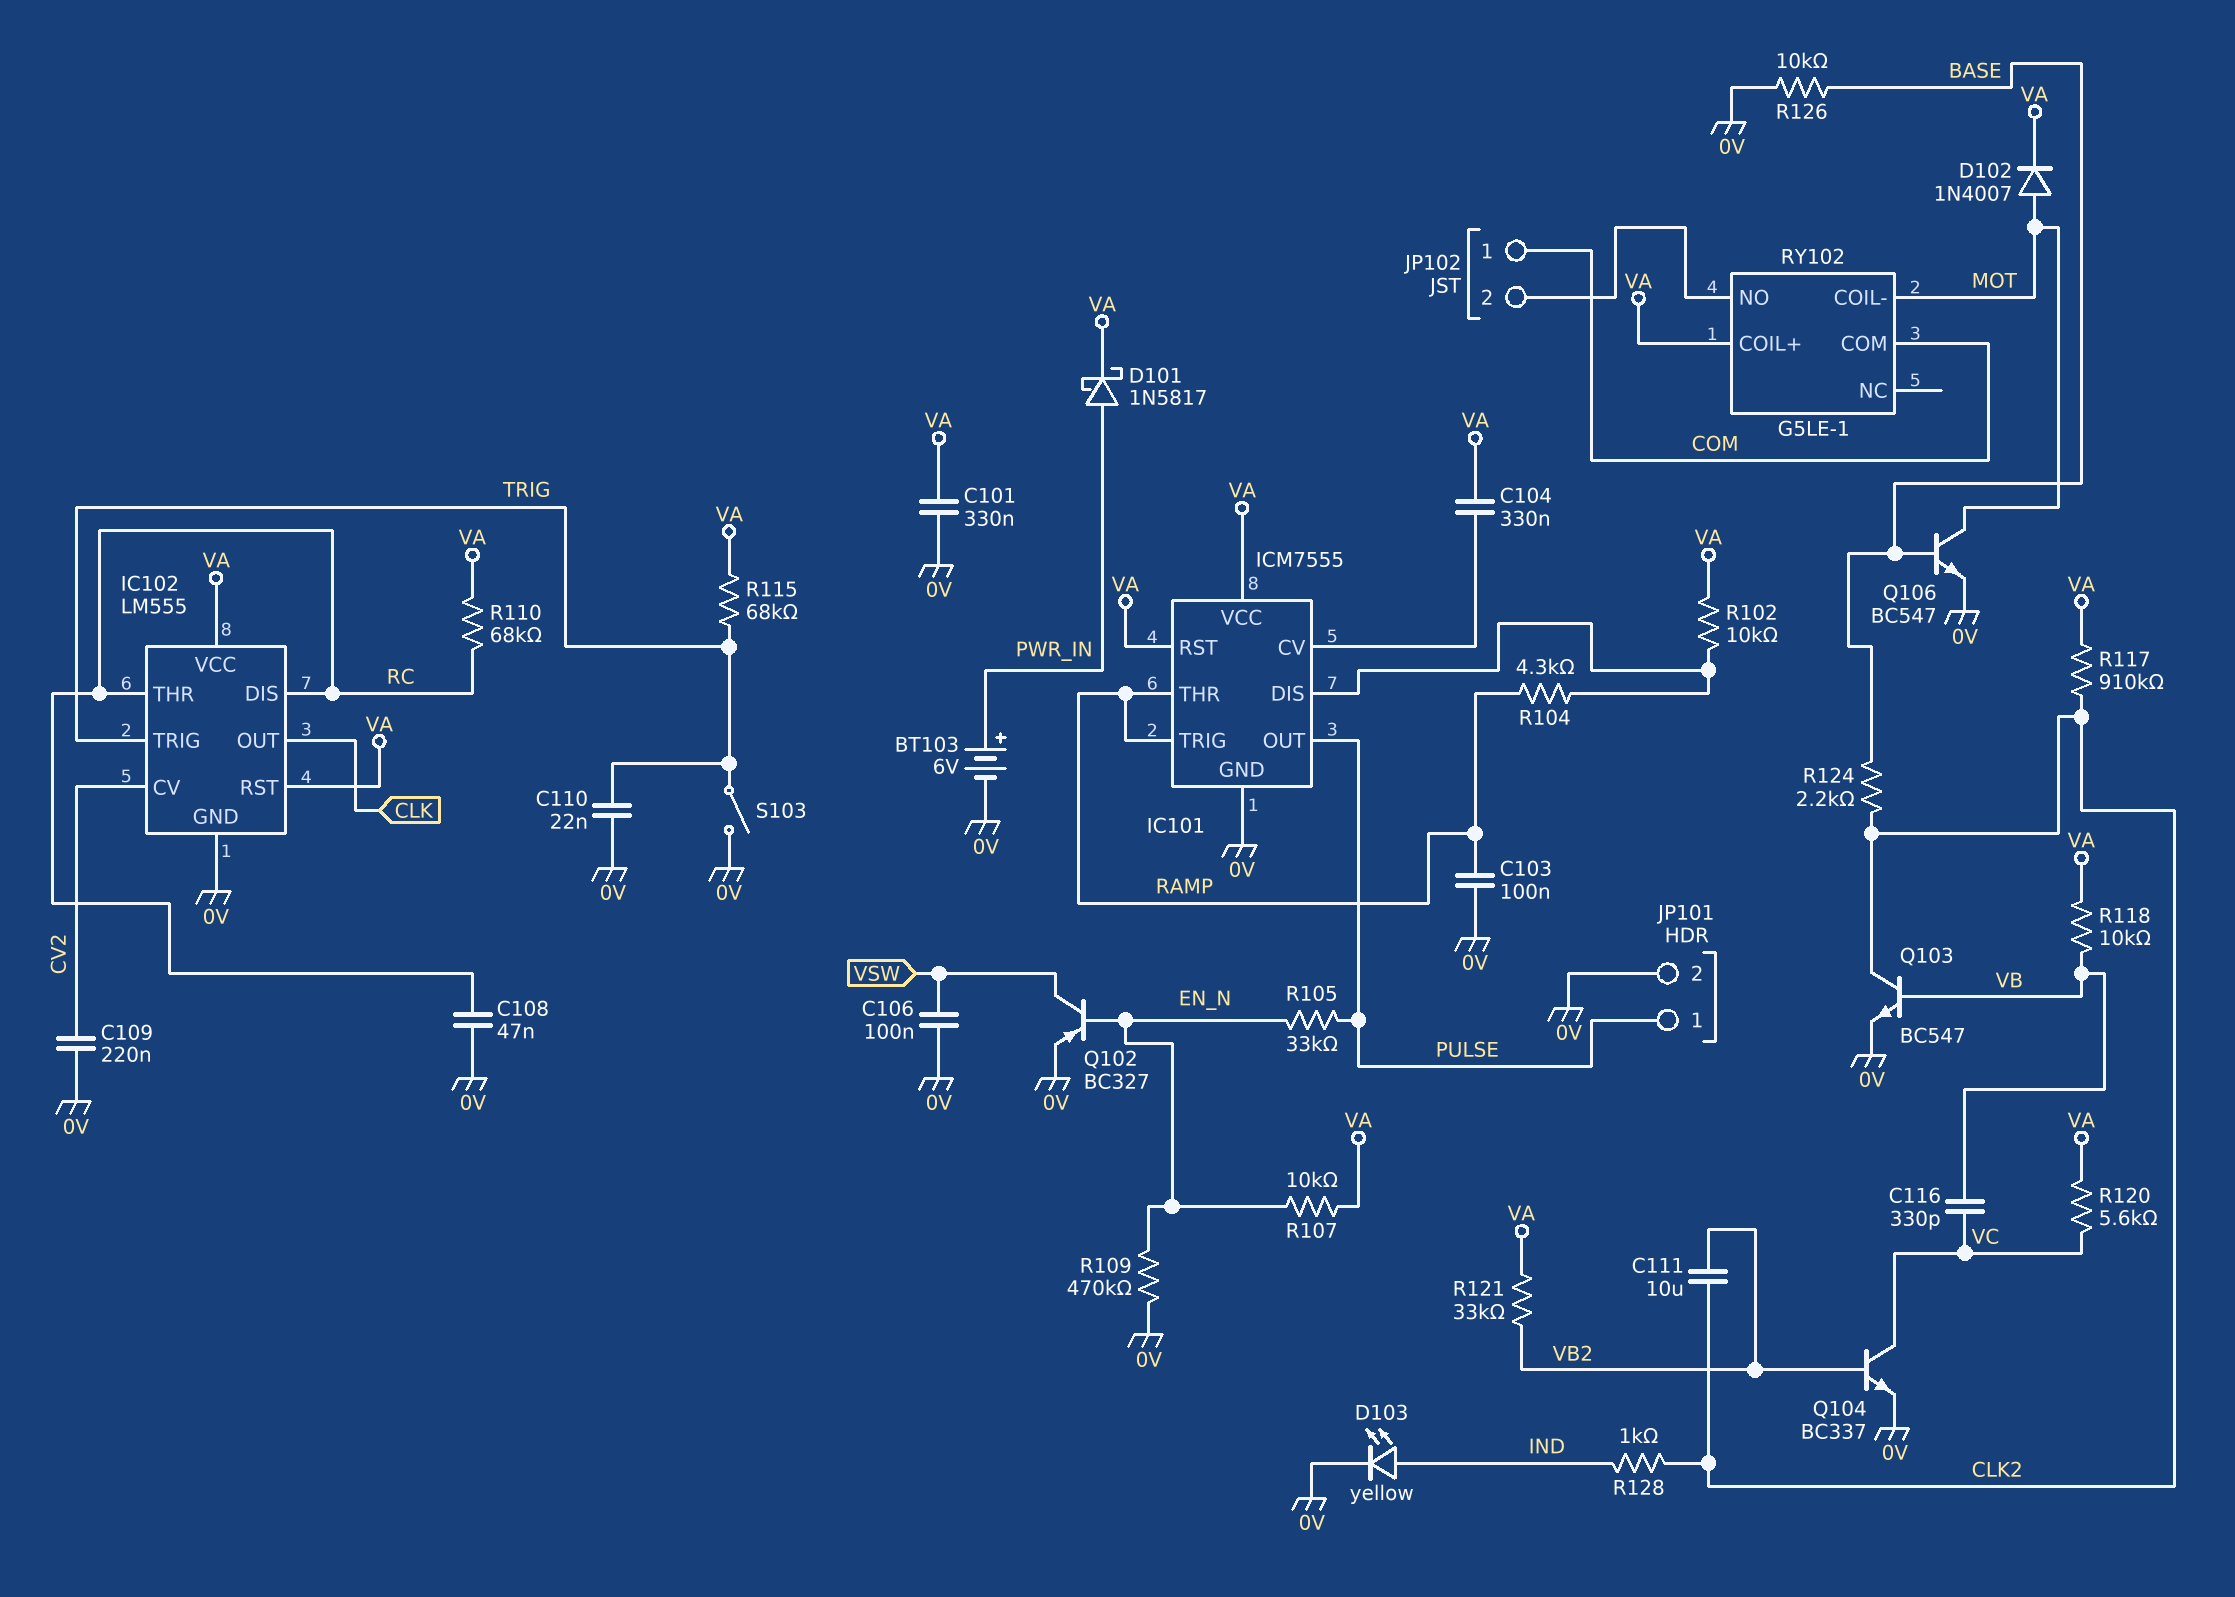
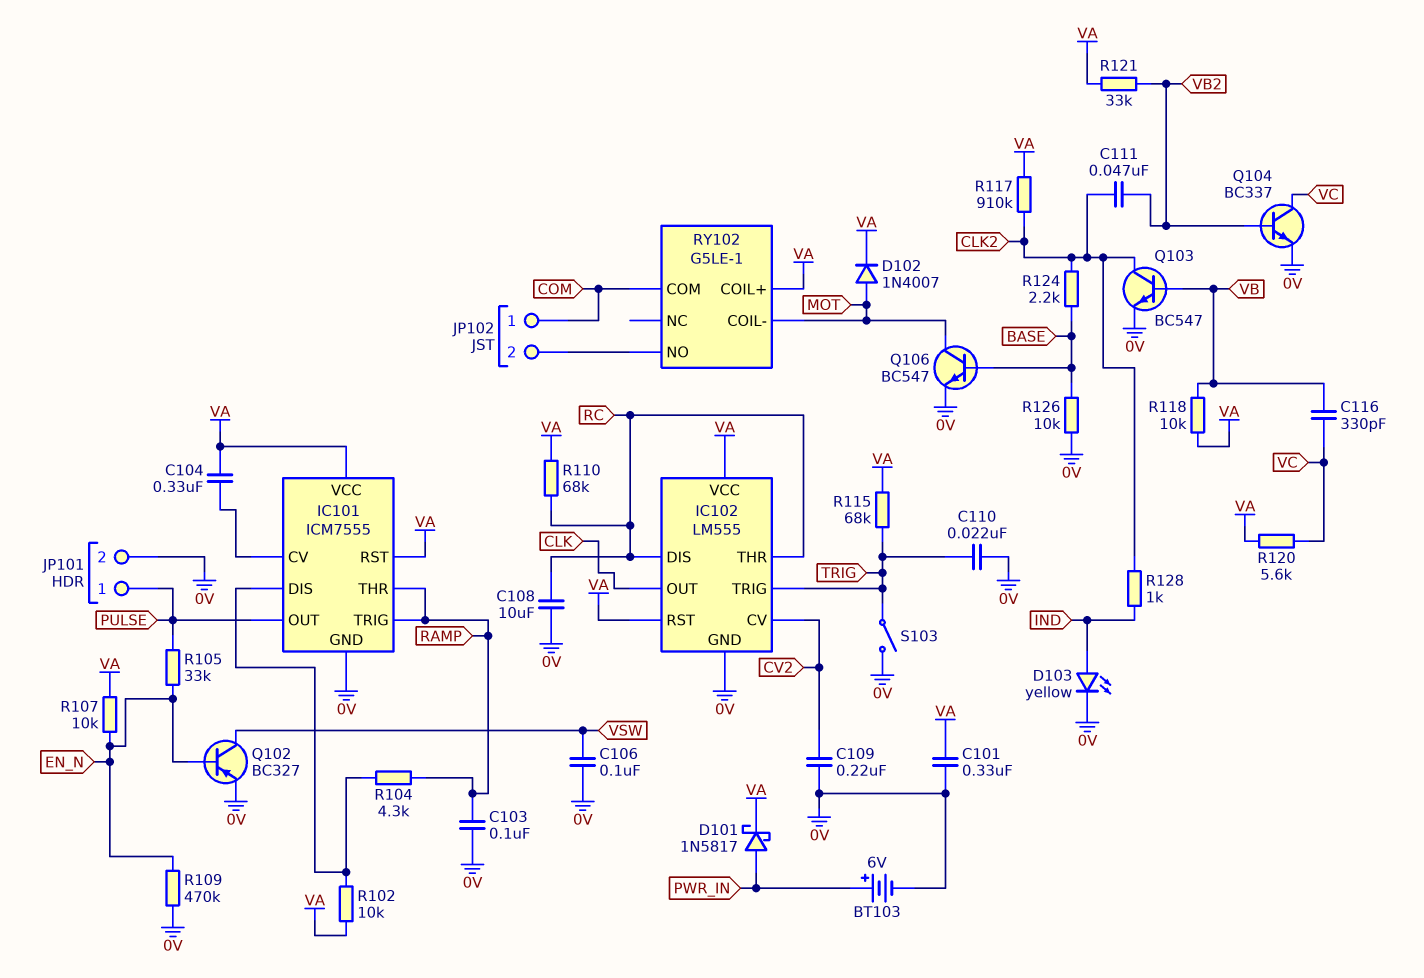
C108: 47nF (0V, RC) -> 10uF (0V, RC)
C111: 10uF (CLK2, VB2) -> 47nF (CLK2, VB2)

